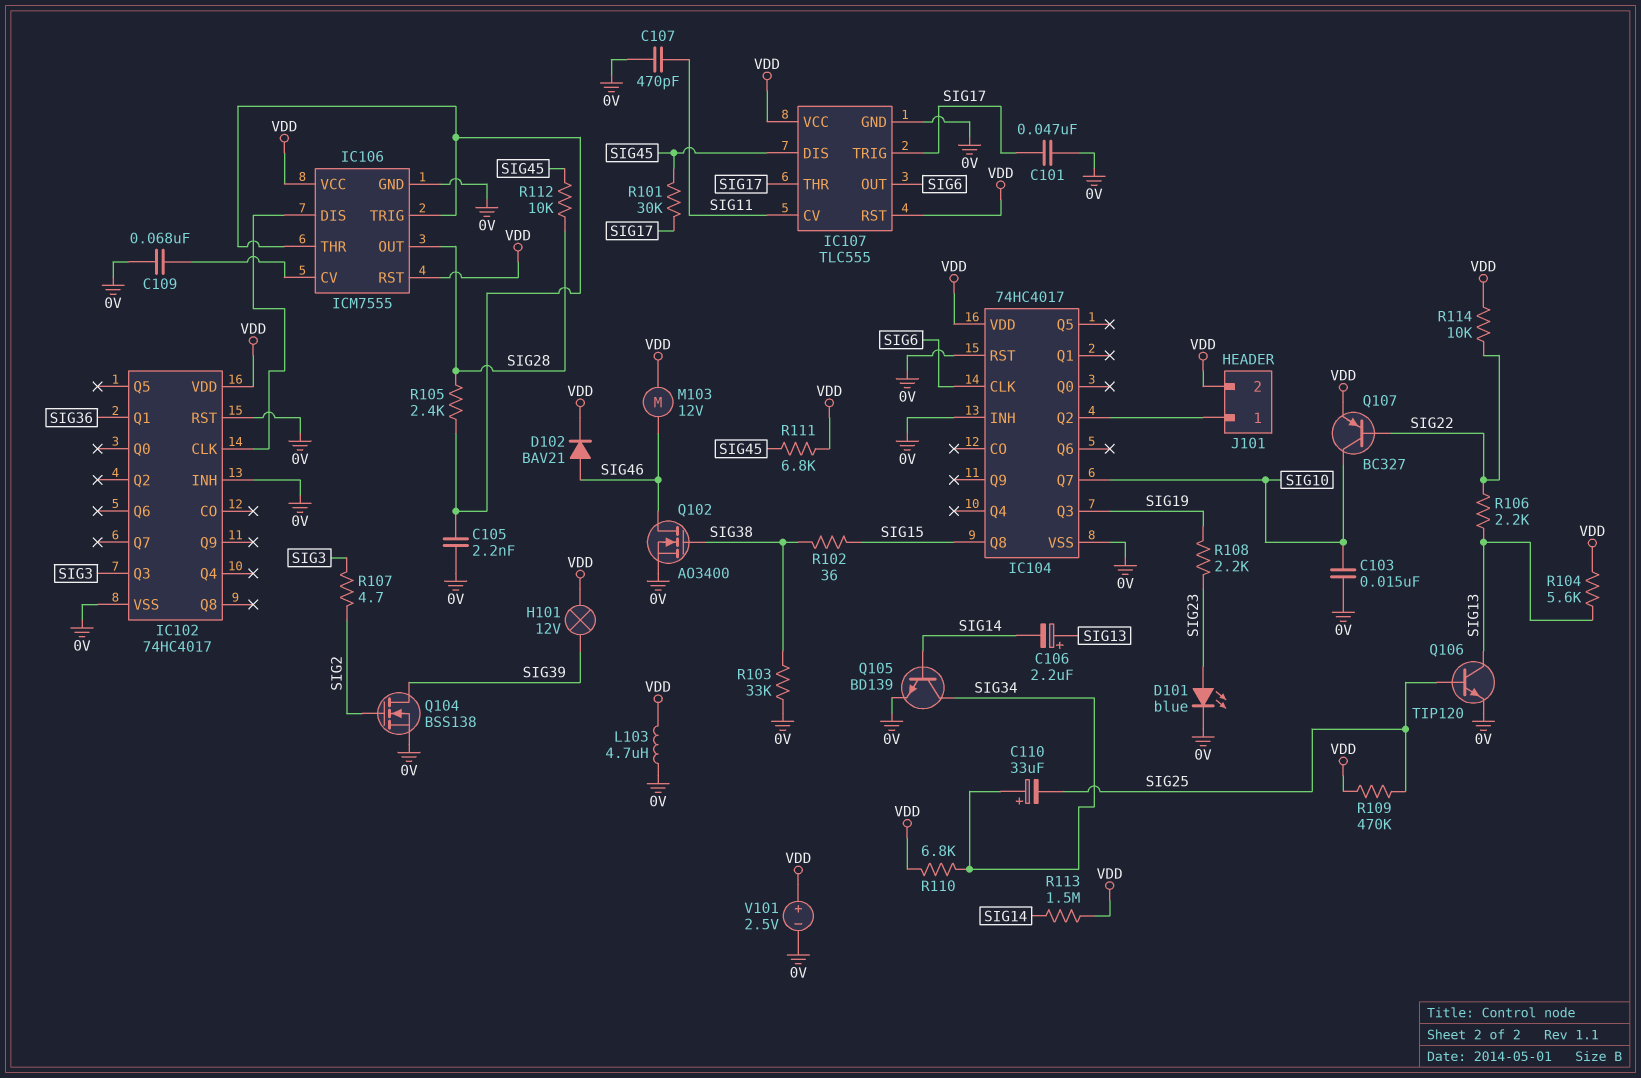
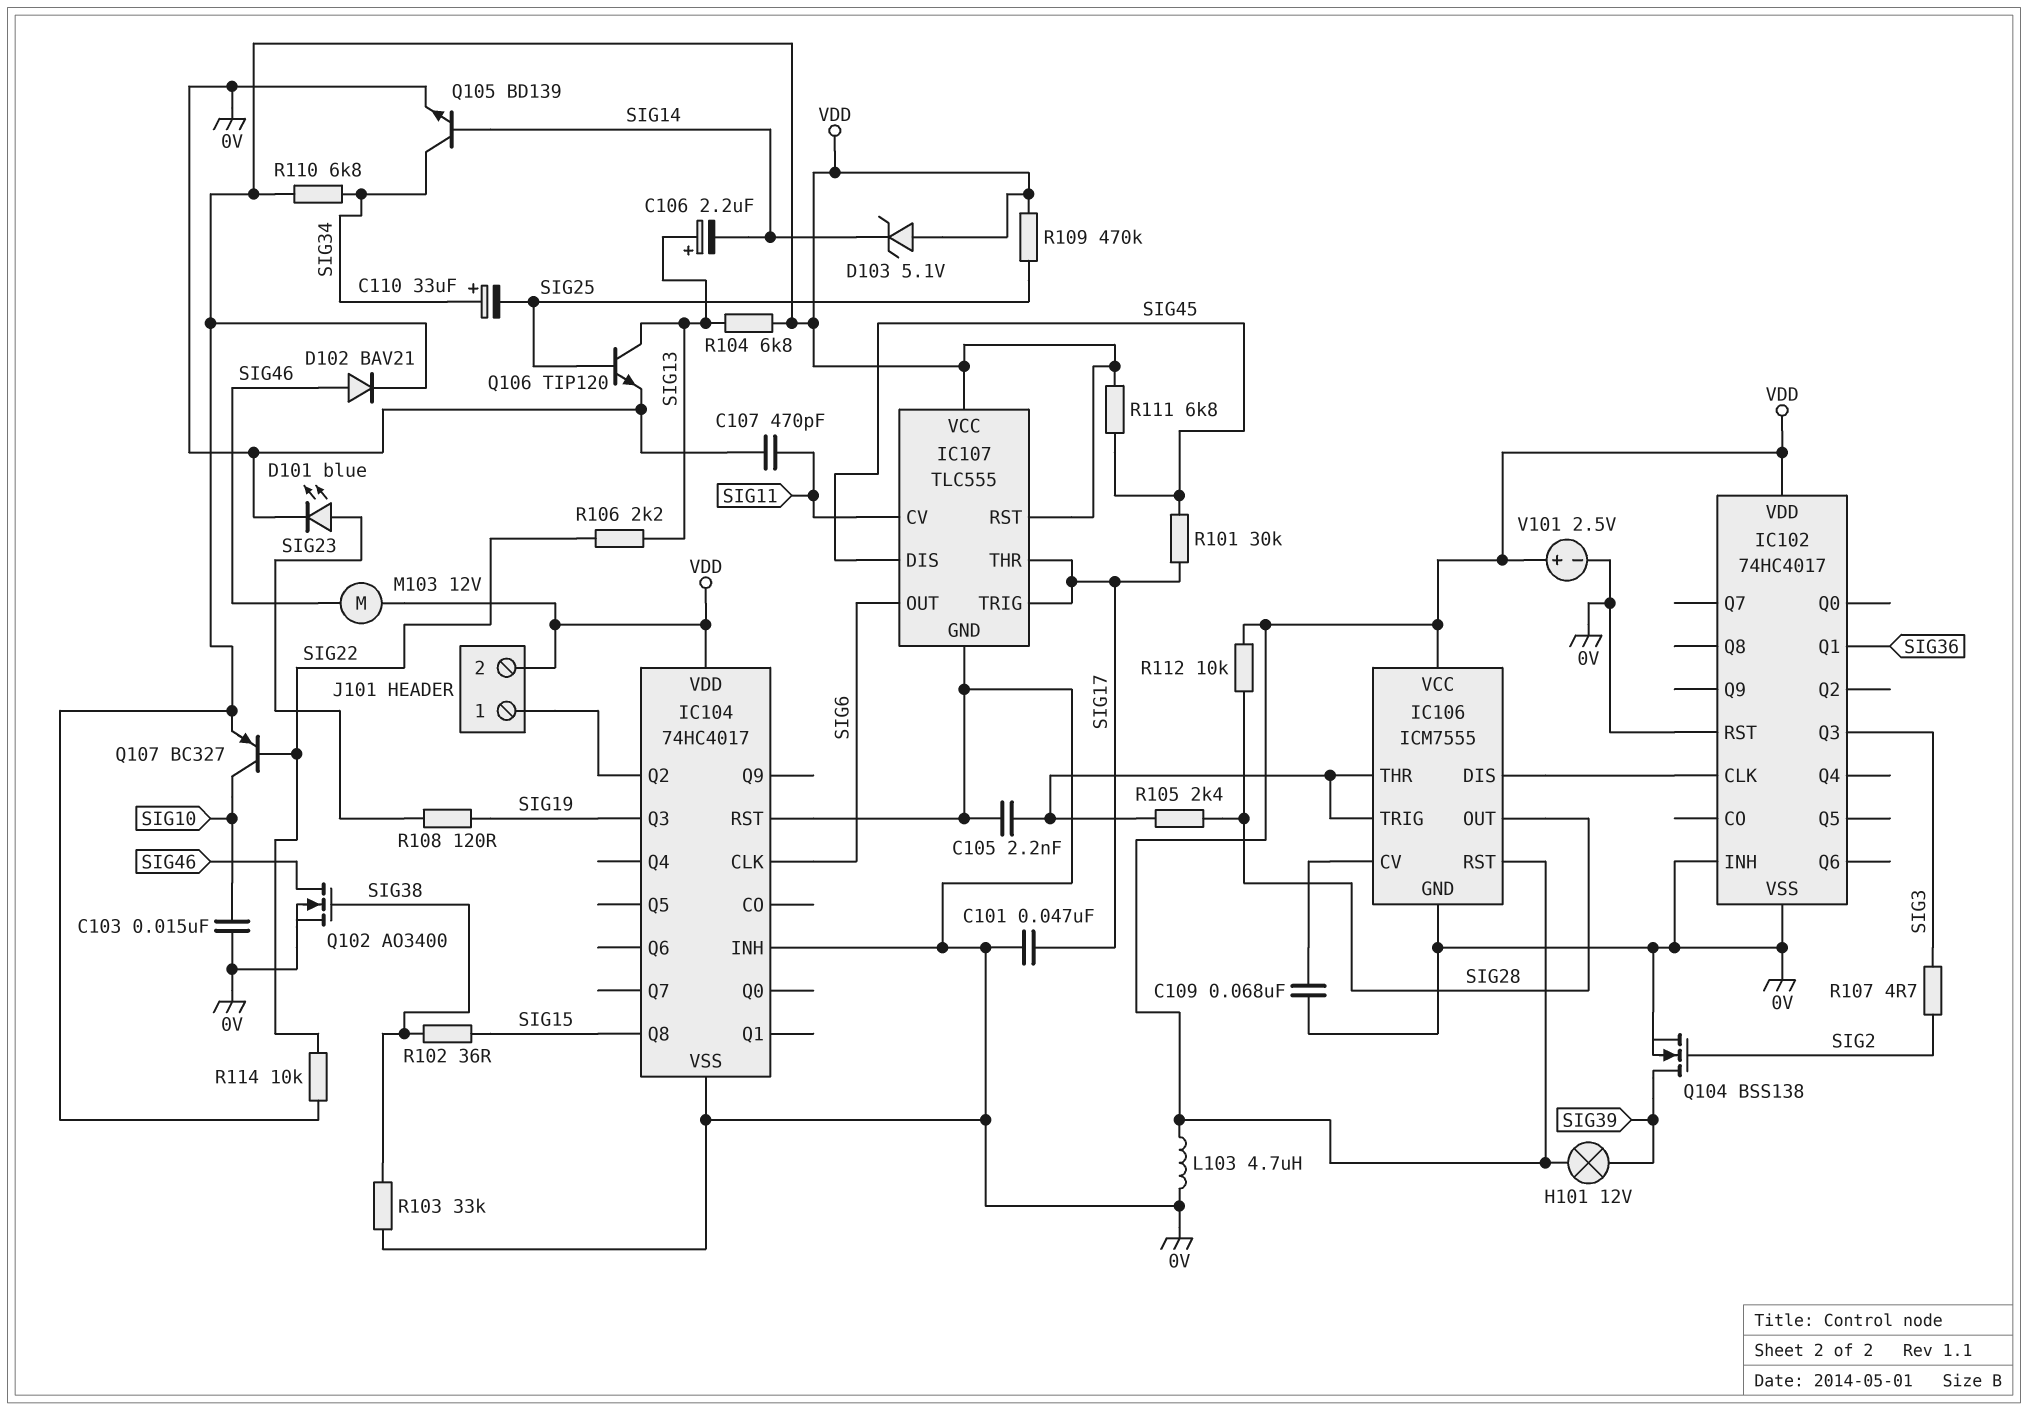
D103: none -> zener 5.1V (A VDD, K SIG14)
IC104 pin Q7: SIG10 -> none
R104: 5.6k (SIG13, VDD) -> 6.8k (SIG13, VDD)
R108: 2.2k (SIG19, SIG23) -> 120 (SIG19, SIG23)
R112: 10k (SIG28, SIG45) -> 10k (SIG28, VDD)
R113: 1.5M (SIG14, VDD) -> none

